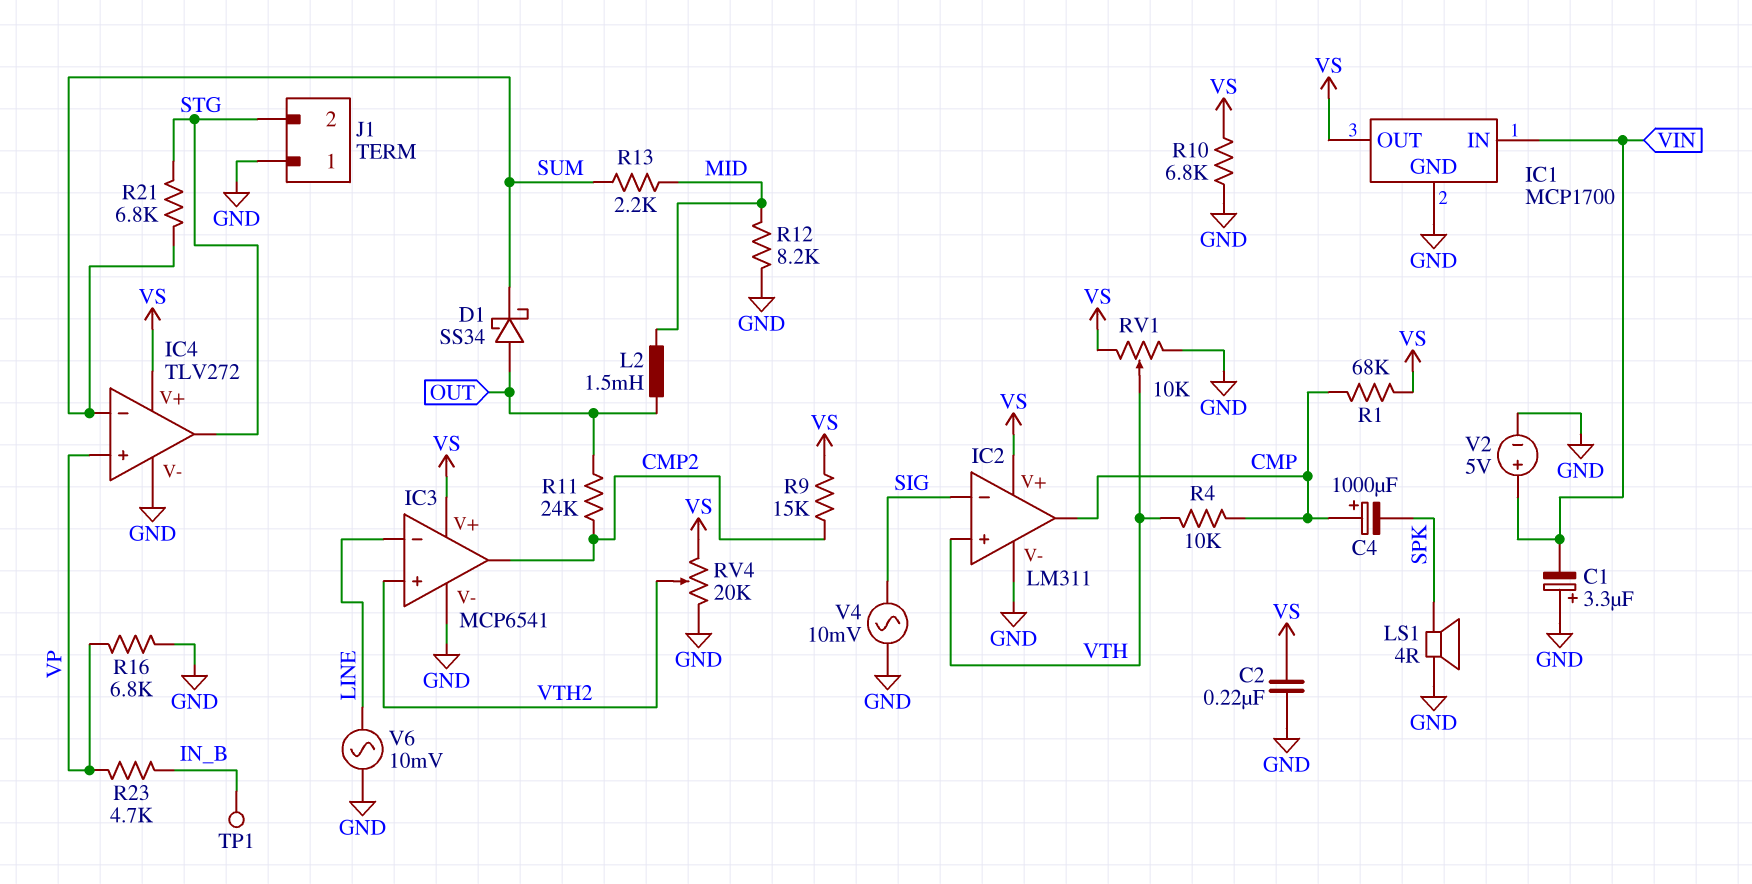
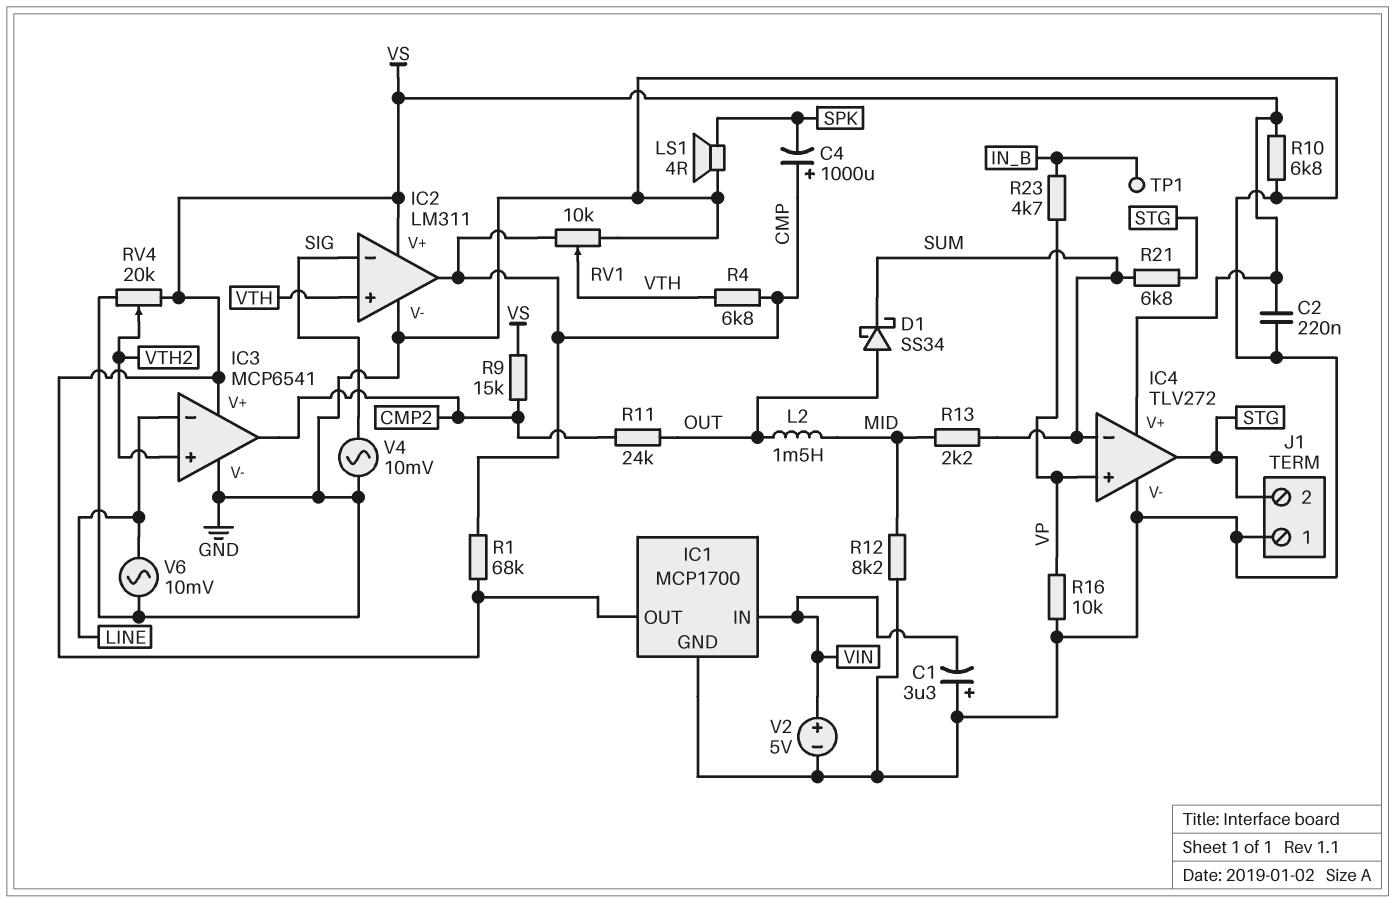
R4: 10k (CMP, VTH) -> 6.8k (CMP, VTH)
R16: 6.8k (GND, VP) -> 10k (GND, VP)
RV1: 10k (GND, VS, wiper VTH) -> 10k (CMP, GND, wiper VTH)

